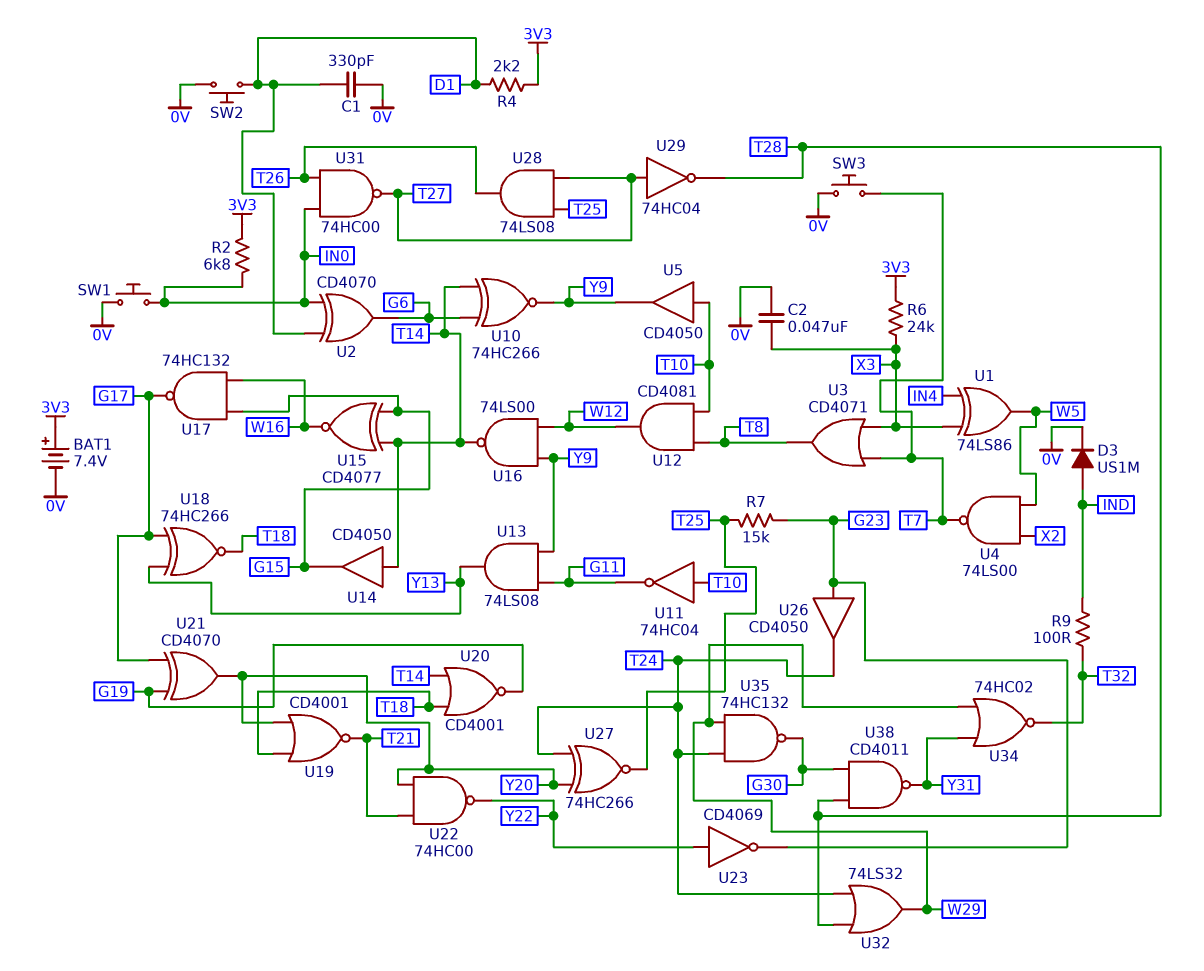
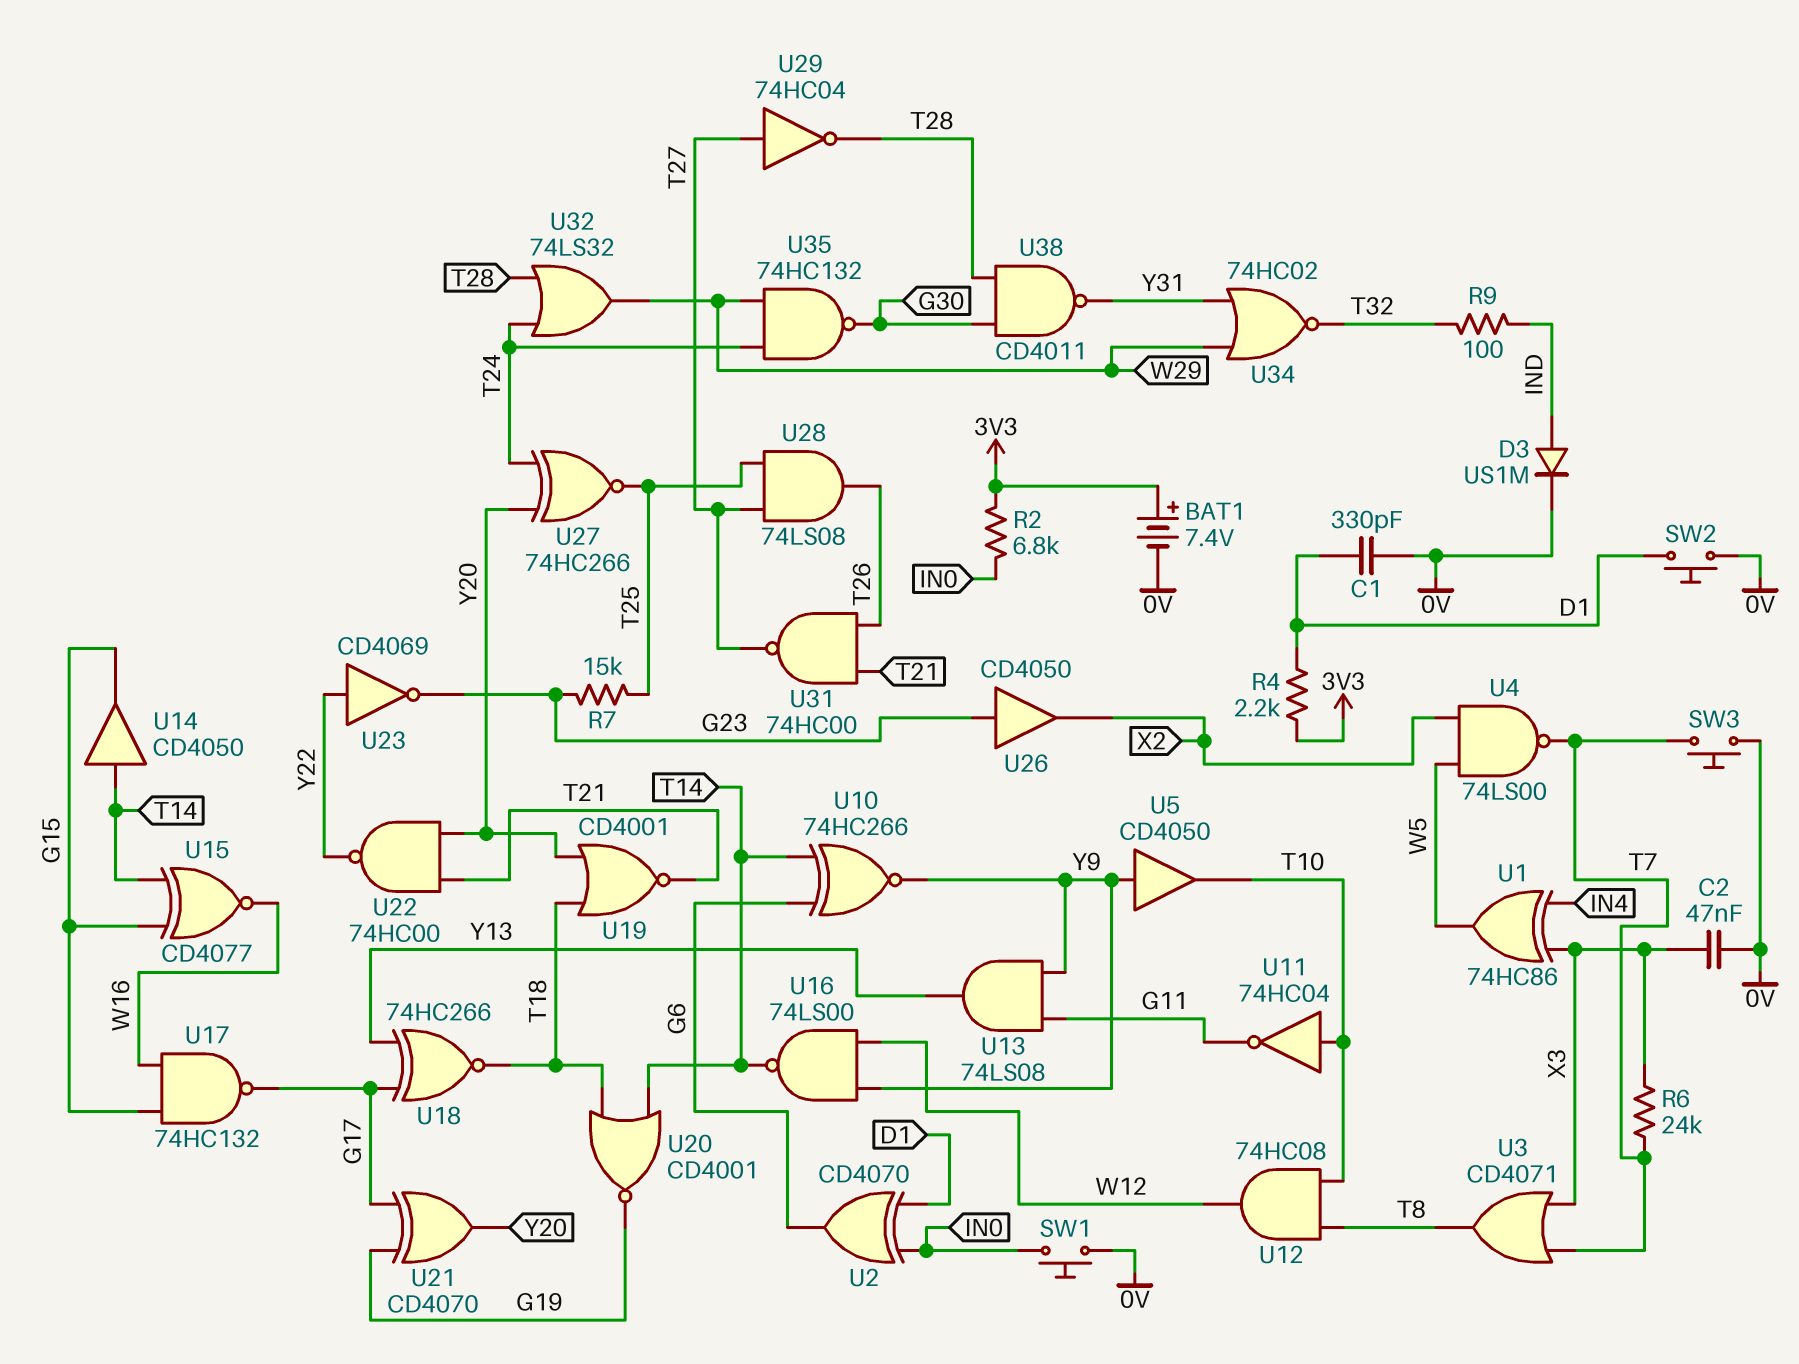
R6: 24k (3V3, X3) -> 24k (T7, X3)
U1: XOR 74LS86 (in IN4, in X3, out W5) -> XOR 74HC86 (in IN4, in X3, out W5)
U5: buffer CD4050 (in T10, out Y9) -> buffer CD4050 (in Y9, out T10)
U12: AND CD4081 (in T8, in T10, out W12) -> AND 74HC08 (in T8, in T10, out W12)
U26: buffer CD4050 (in G23, out T24) -> buffer CD4050 (in G23, out X2)
U31: NAND 74HC00 (in IN0, in T26, out T27) -> NAND 74HC00 (in T21, in T26, out T27)

